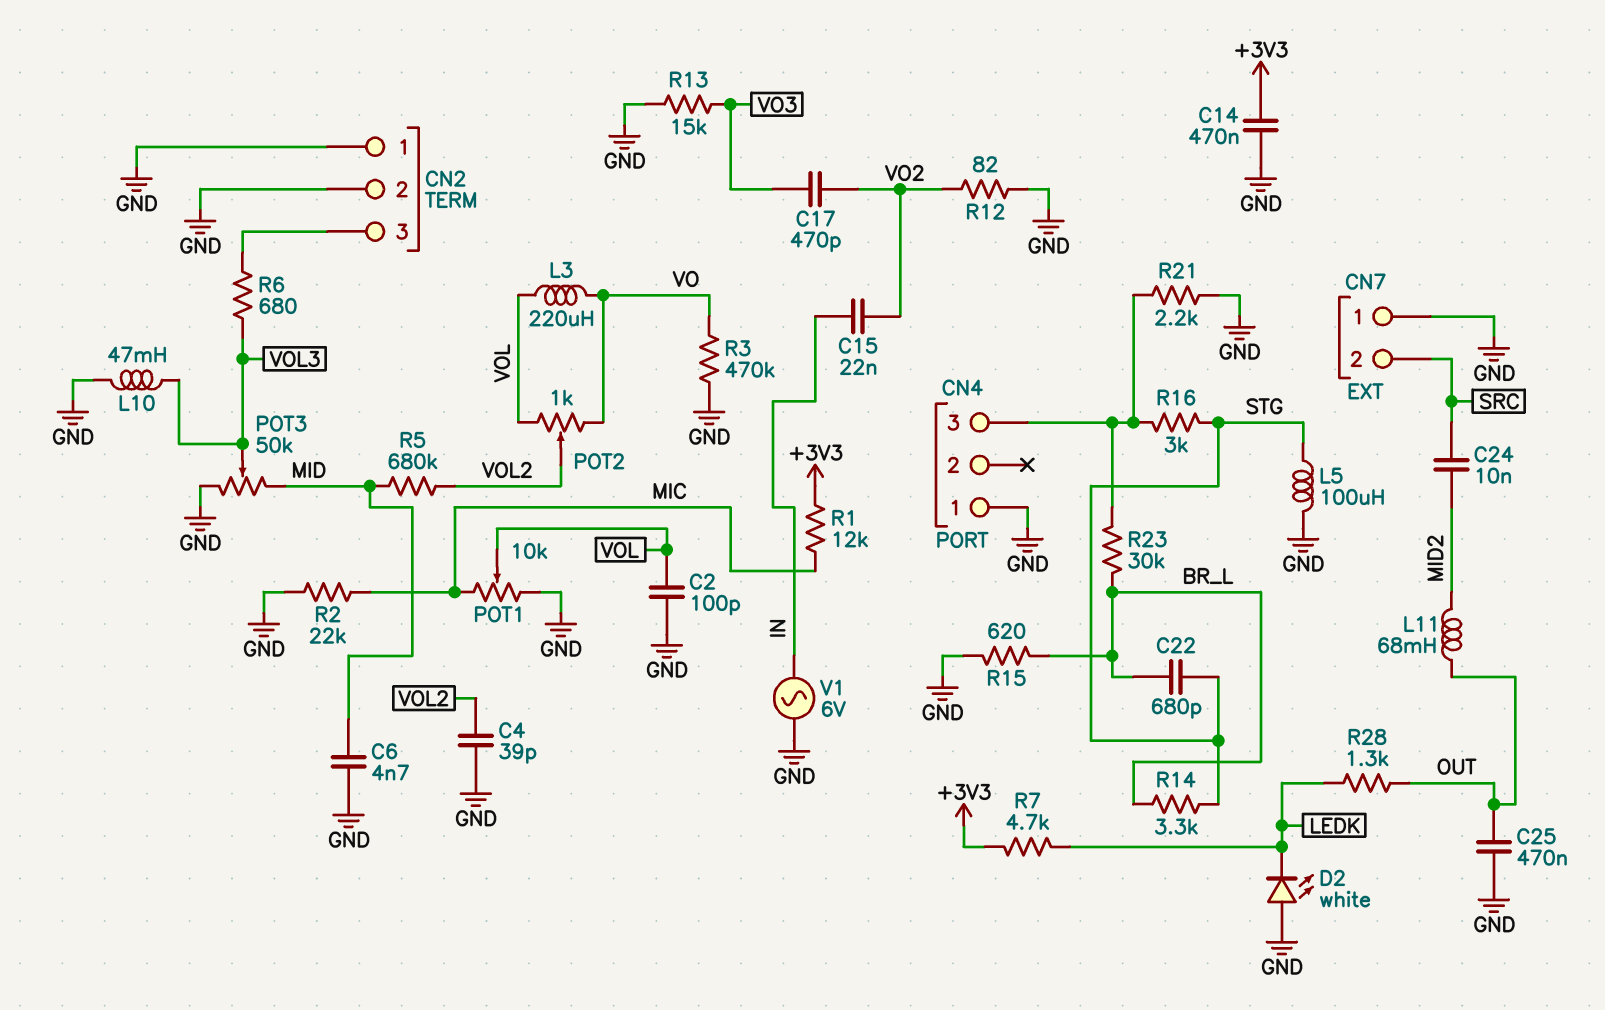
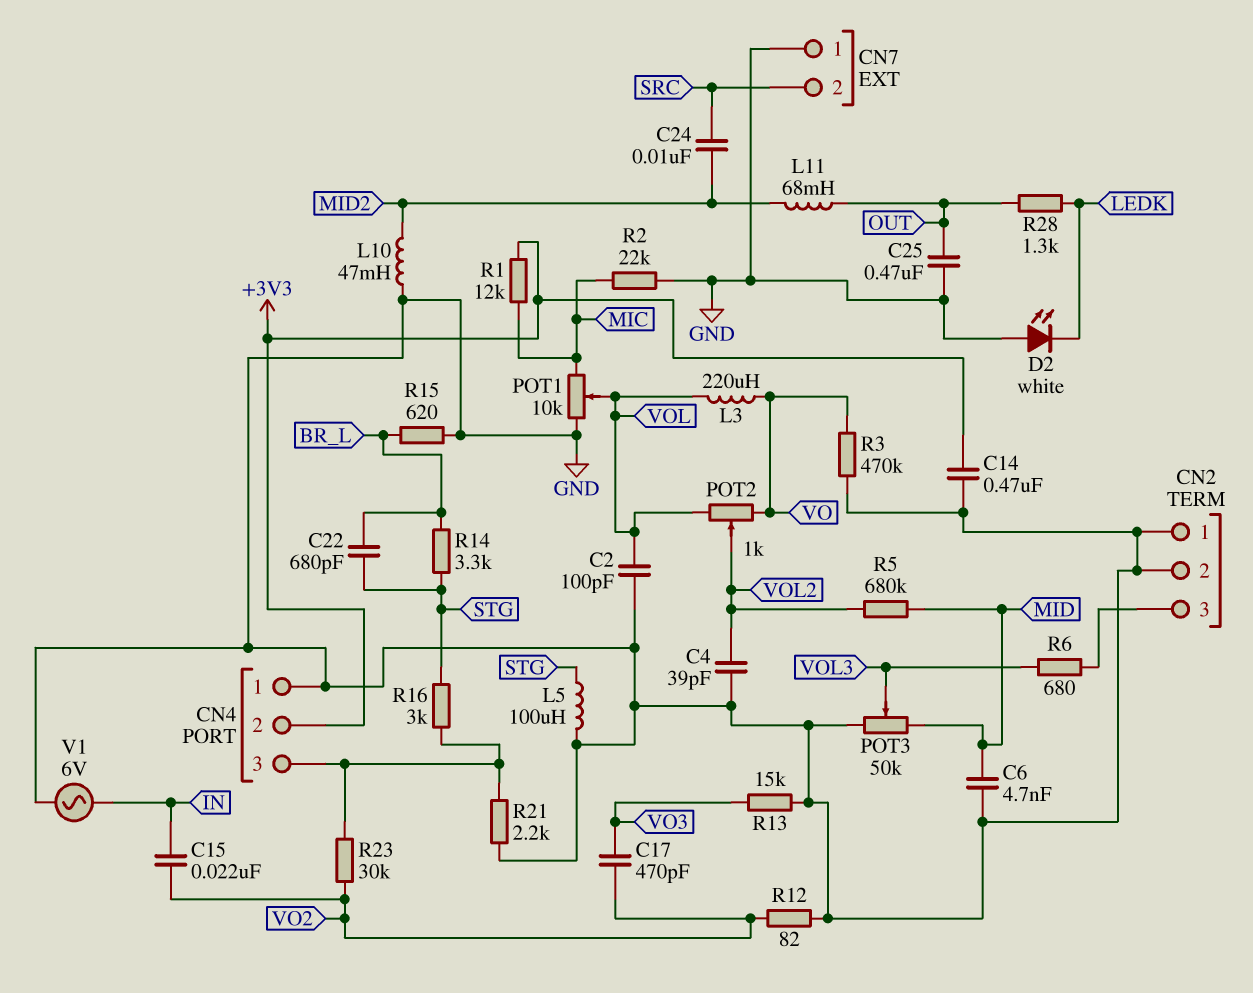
CN4 pin 2: none -> +3V3
L10: 47mH (GND, VOL3) -> 47mH (GND, MID2)
R7: 4.7k (+3V3, LEDK) -> none
R23: 30k (BR_L, CN4/3) -> 30k (CN4/3, VO2)

